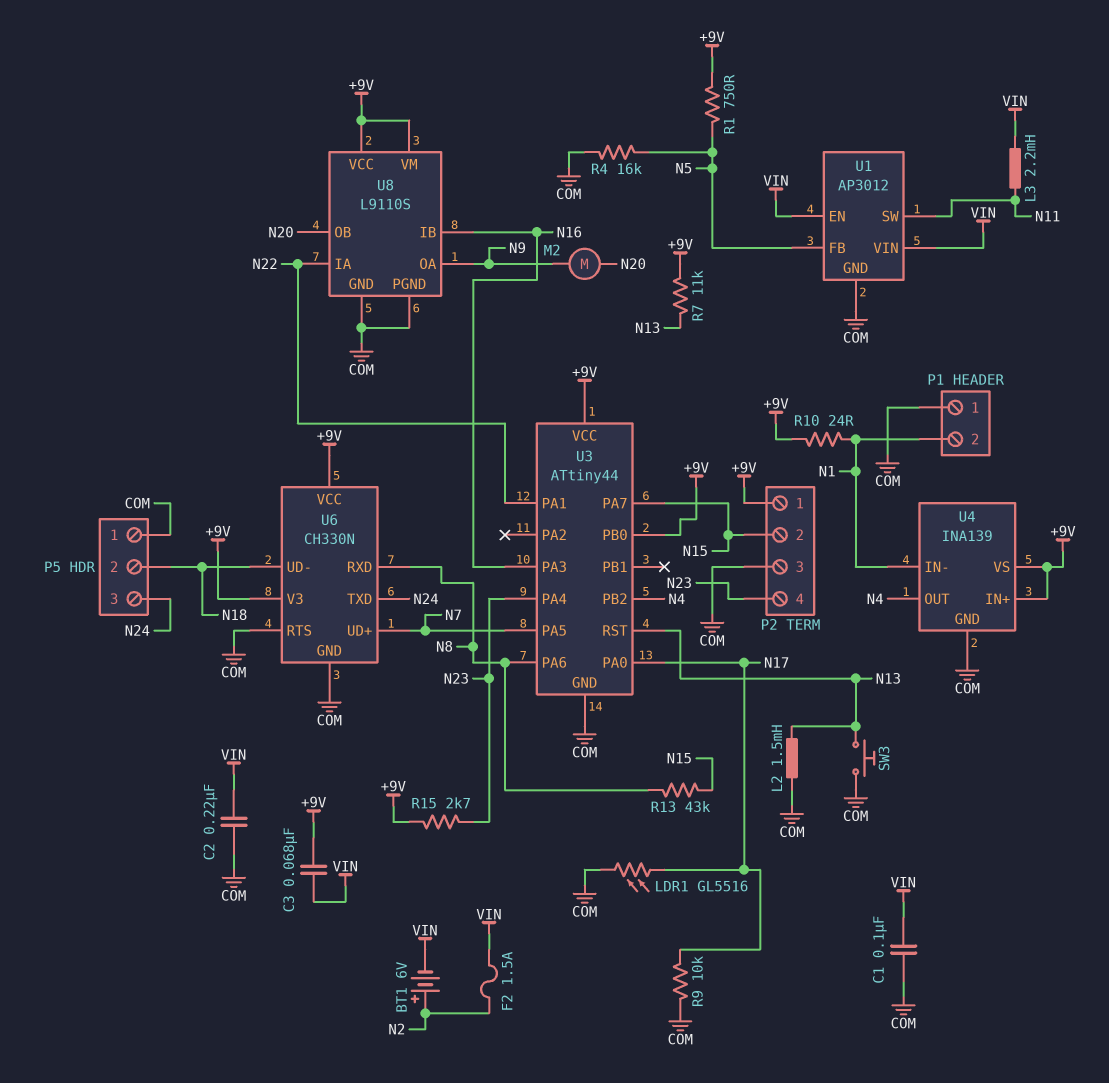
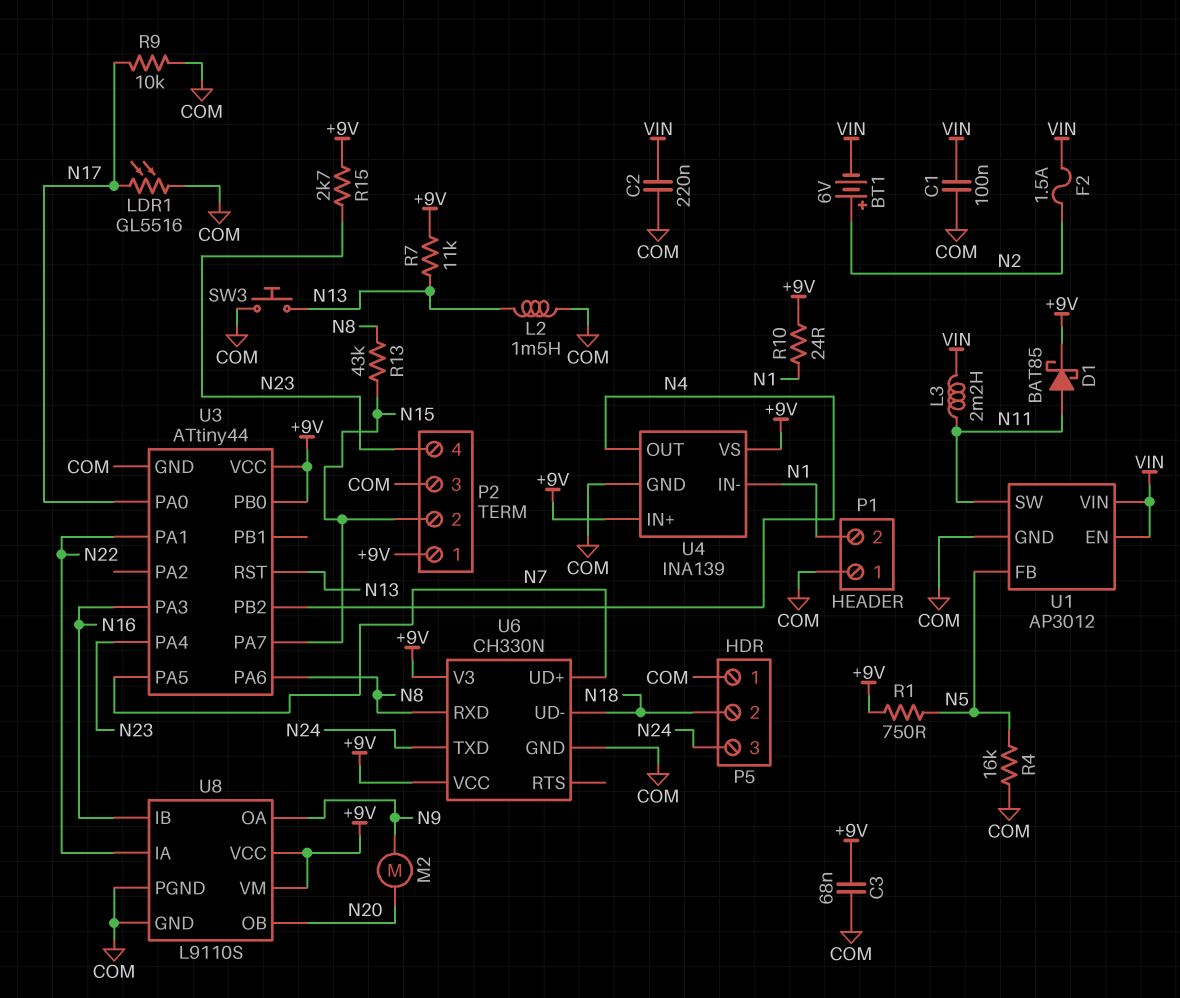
C3: 68nF (+9V, VIN) -> 68nF (+9V, COM)
D1: none -> schottky BAT85 (A N11, K +9V)
U6 pin RTS: COM -> none

